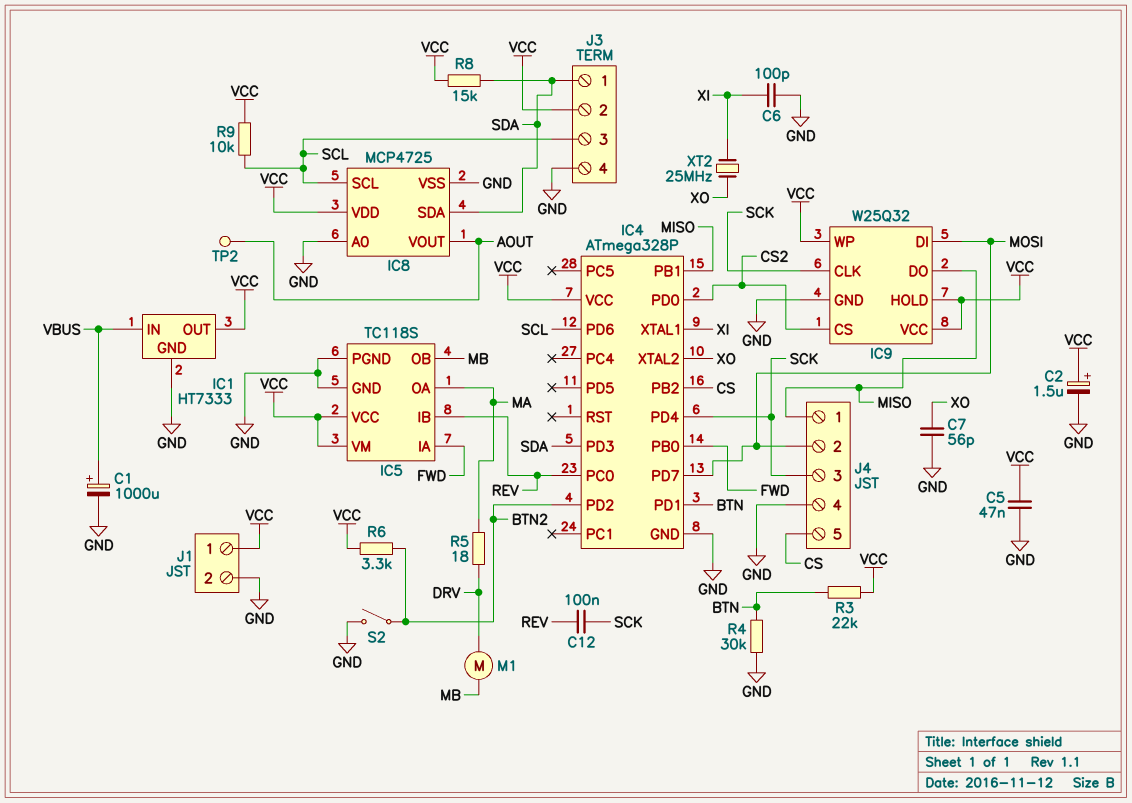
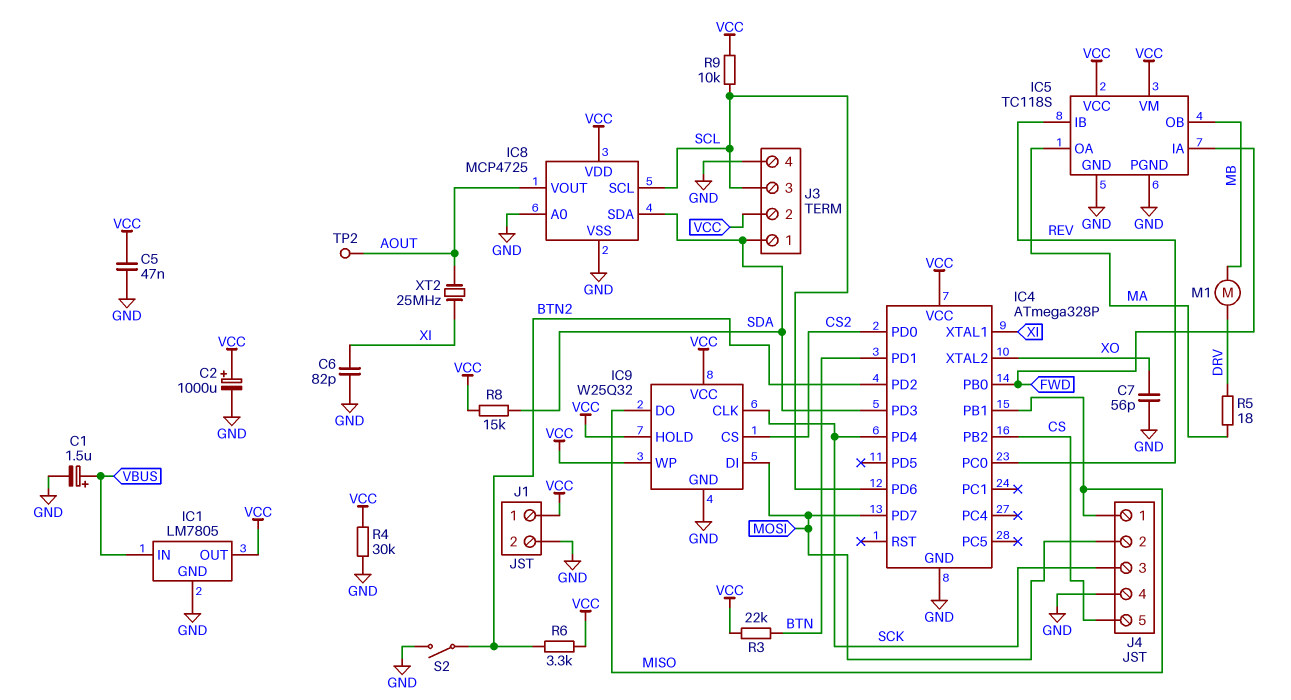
C1: 1000uF (plus VBUS, minus GND) -> 1.5uF (plus VBUS, minus GND)
C2: 1.5uF (plus VCC, minus GND) -> 1000uF (plus VCC, minus GND)
C6: 100pF (GND, XI) -> 82pF (GND, XI)
C12: 100nF (REV, SCK) -> none
IC1: HT7333 -> LM7805
R4: 30k (BTN, GND) -> 30k (GND, VCC)
XT2: 25MHz (XI, XO) -> 25MHz (AOUT, XI)

